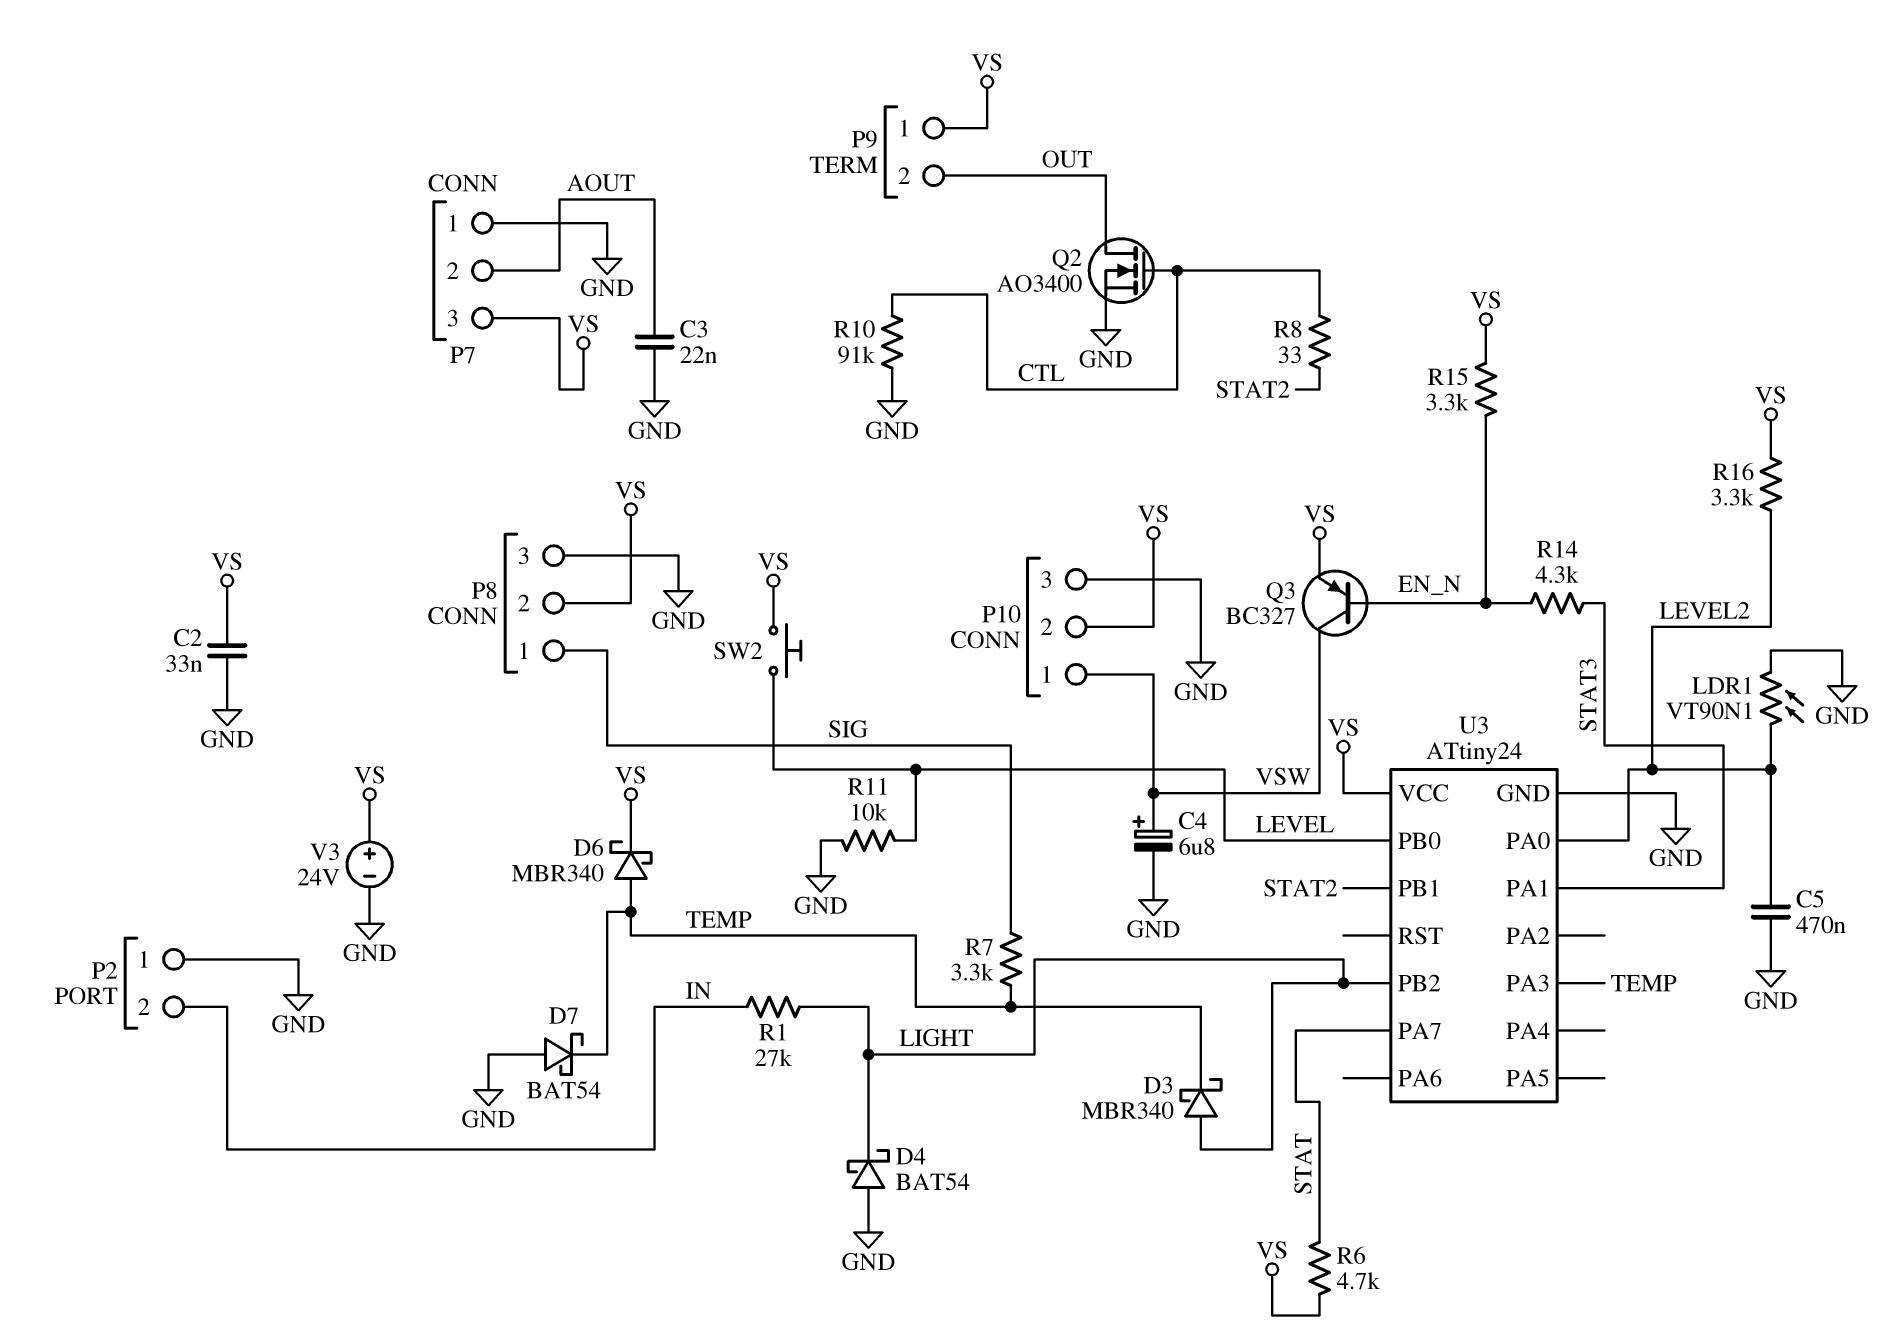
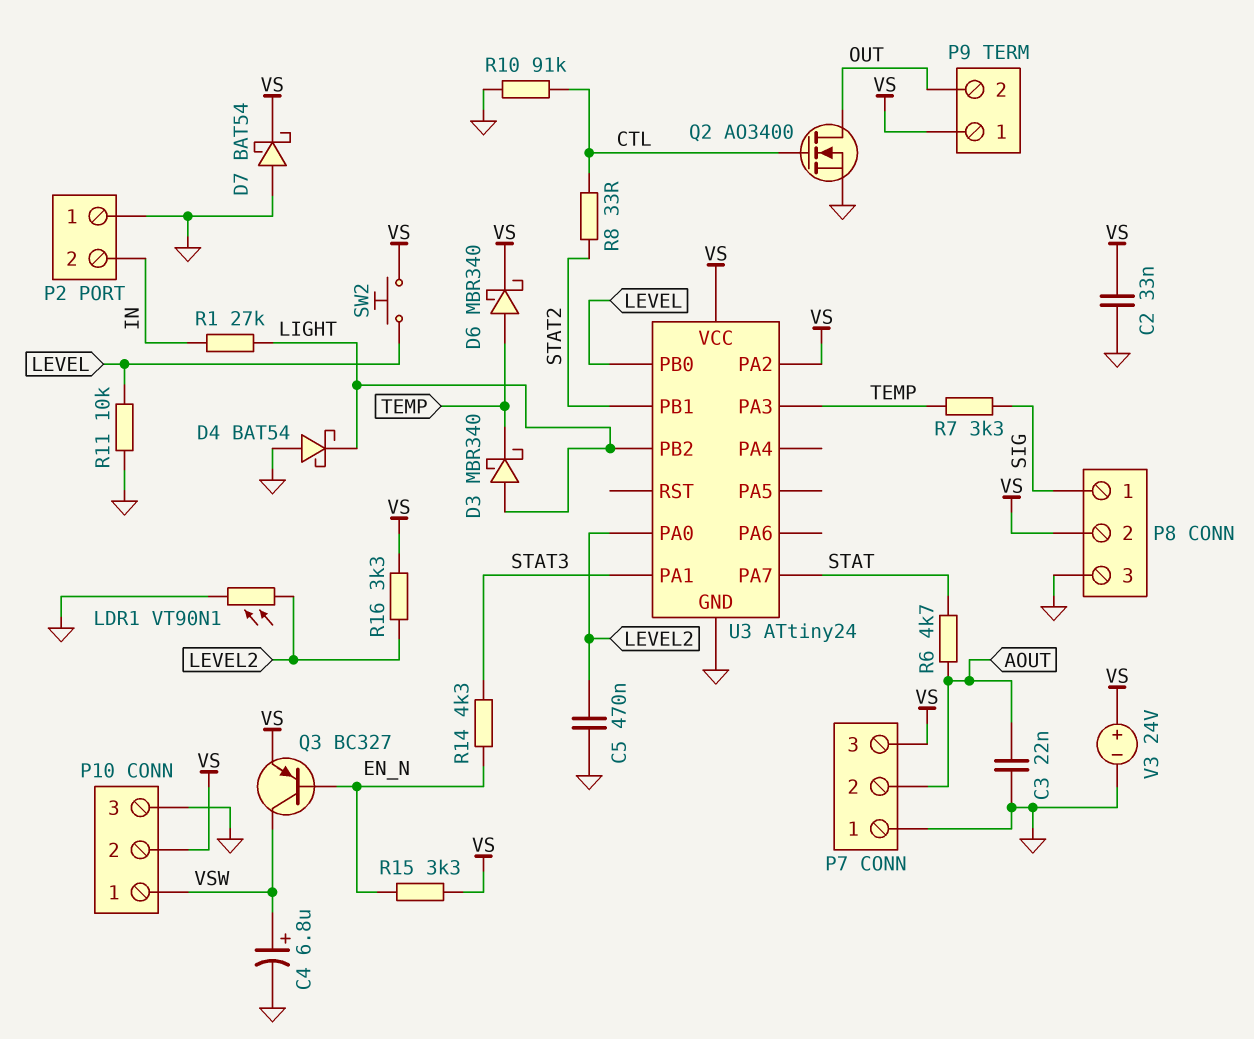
D7: schottky BAT54 (A GND, K TEMP) -> schottky BAT54 (A GND, K VS)
R6: 4.7k (STAT, VS) -> 4.7k (AOUT, STAT)
U3 pin PA2: none -> VS

